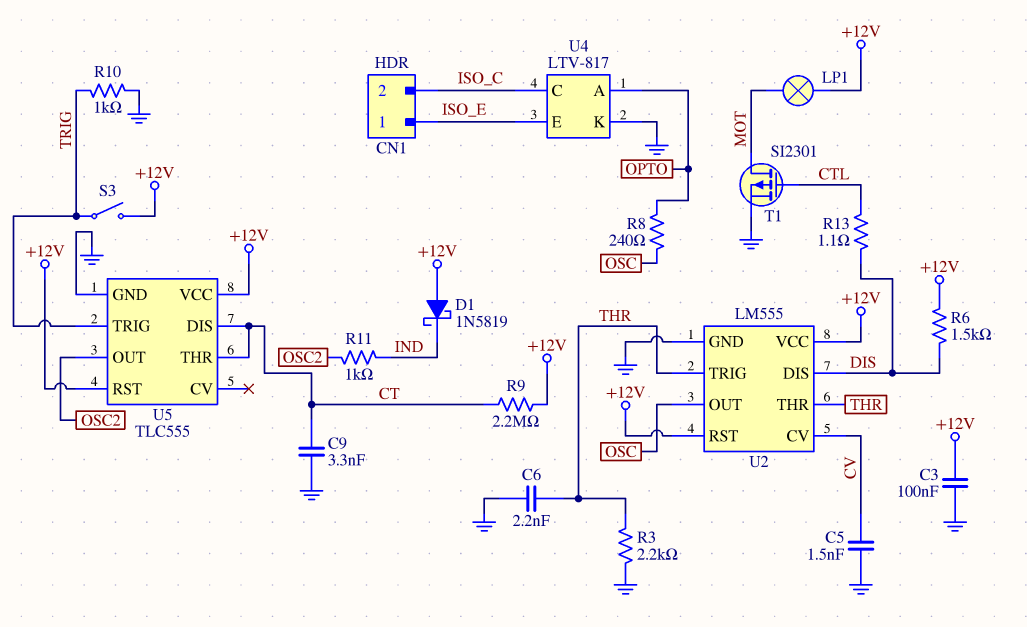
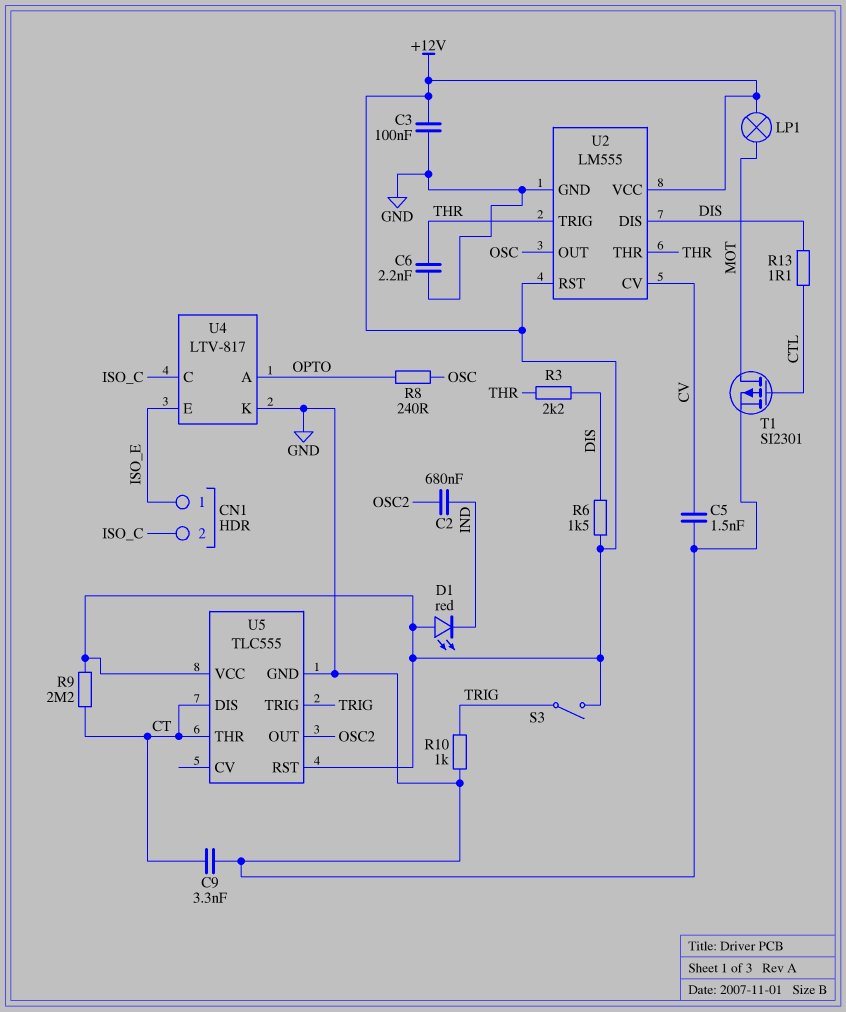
C2: none -> 680nF (IND, OSC2)
D1: schottky 1N5819 (A +12V, K IND) -> LED red (A +12V, K IND)
R3: 2.2k (GND, THR) -> 2.2k (DIS, THR)
R11: 1k (IND, OSC2) -> none

